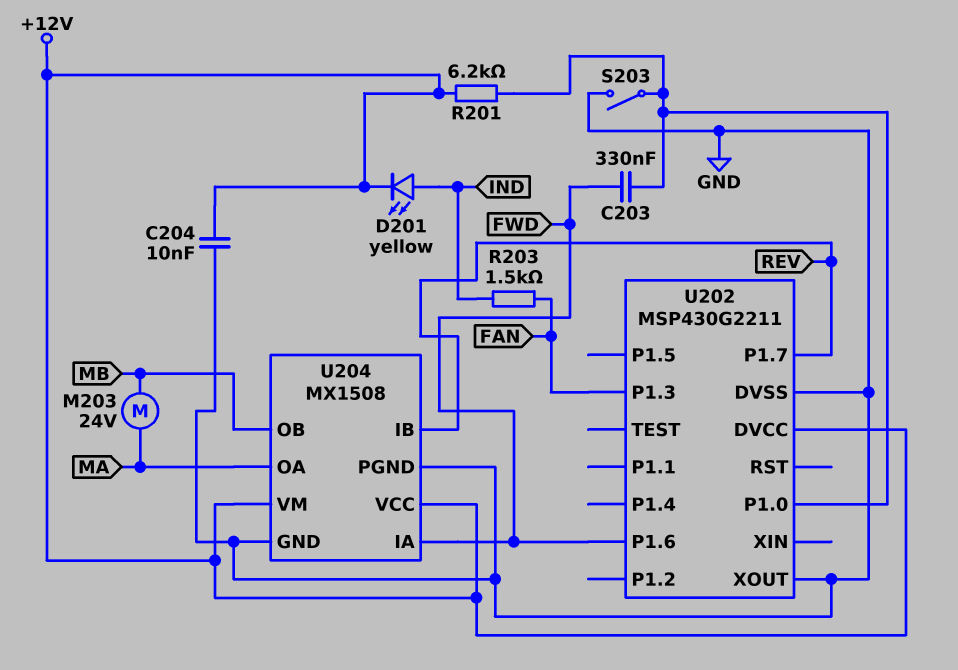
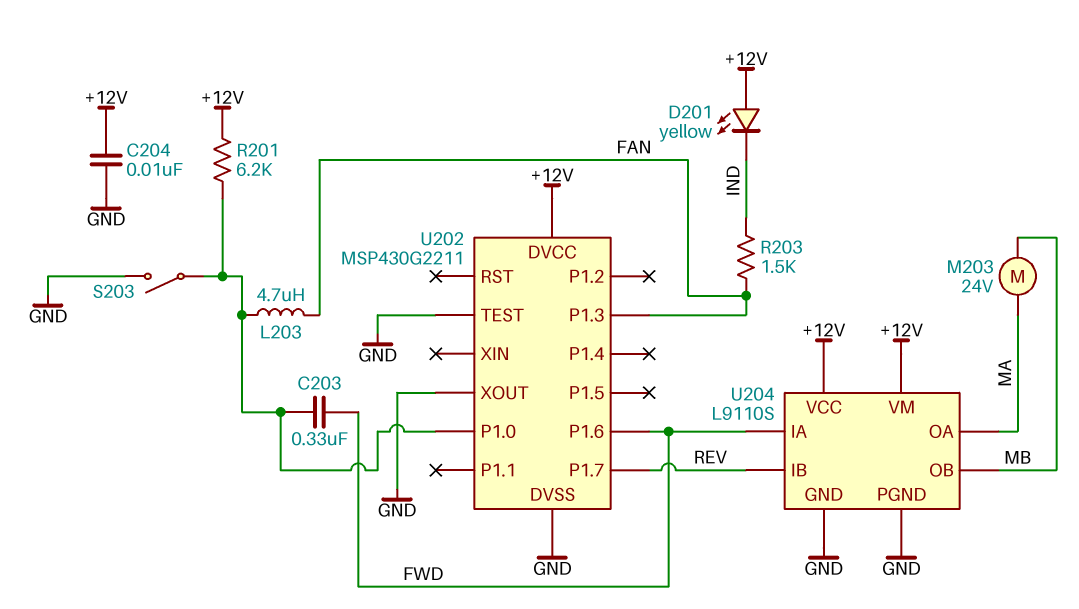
D201: LED yellow (A IND, K +12V) -> LED yellow (A +12V, K IND)
L203: none -> 4.7uH (FAN, U202/P1.0)
U202 pin TEST: none -> GND
U204: MX1508 -> L9110S

